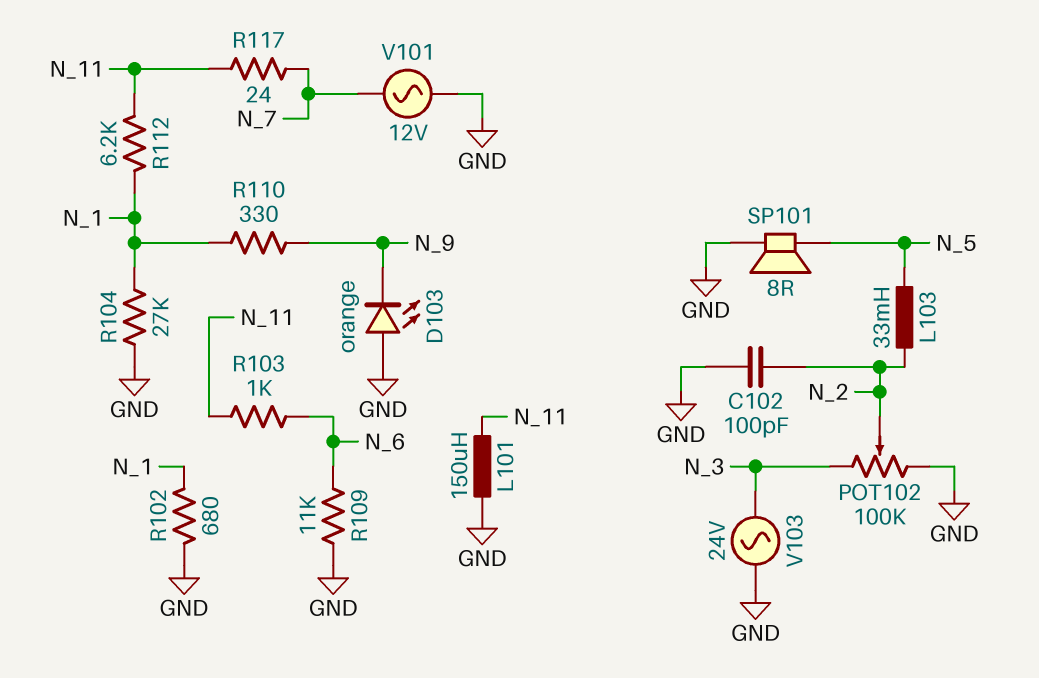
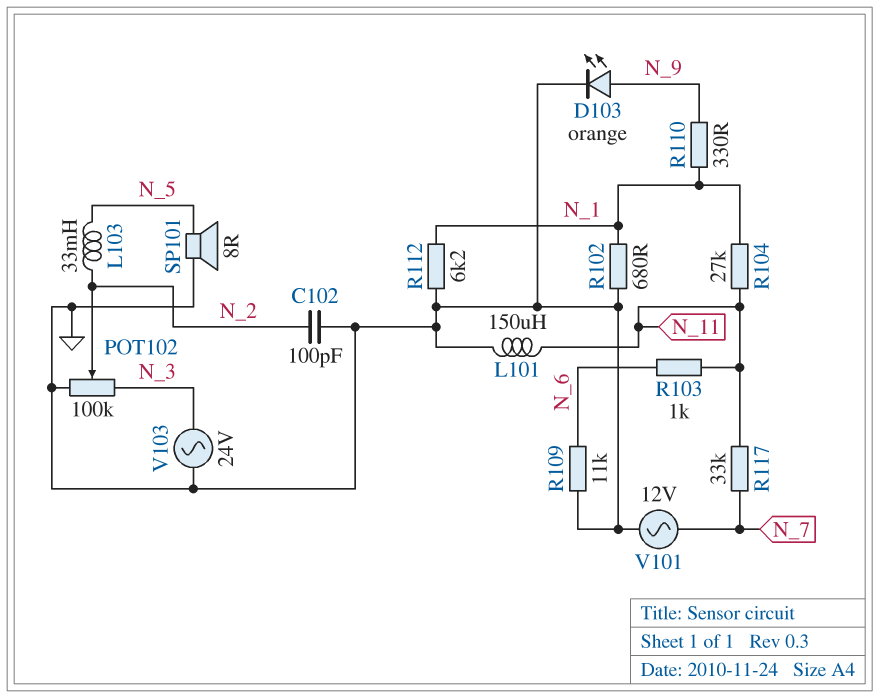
D103: LED orange (A GND, K N_9) -> LED orange (A N_9, K GND)
R104: 27k (GND, N_1) -> 27k (N_1, N_11)
R112: 6.2k (N_1, N_11) -> 6.2k (GND, N_1)
R117: 24 (N_7, N_11) -> 33k (N_7, N_11)

